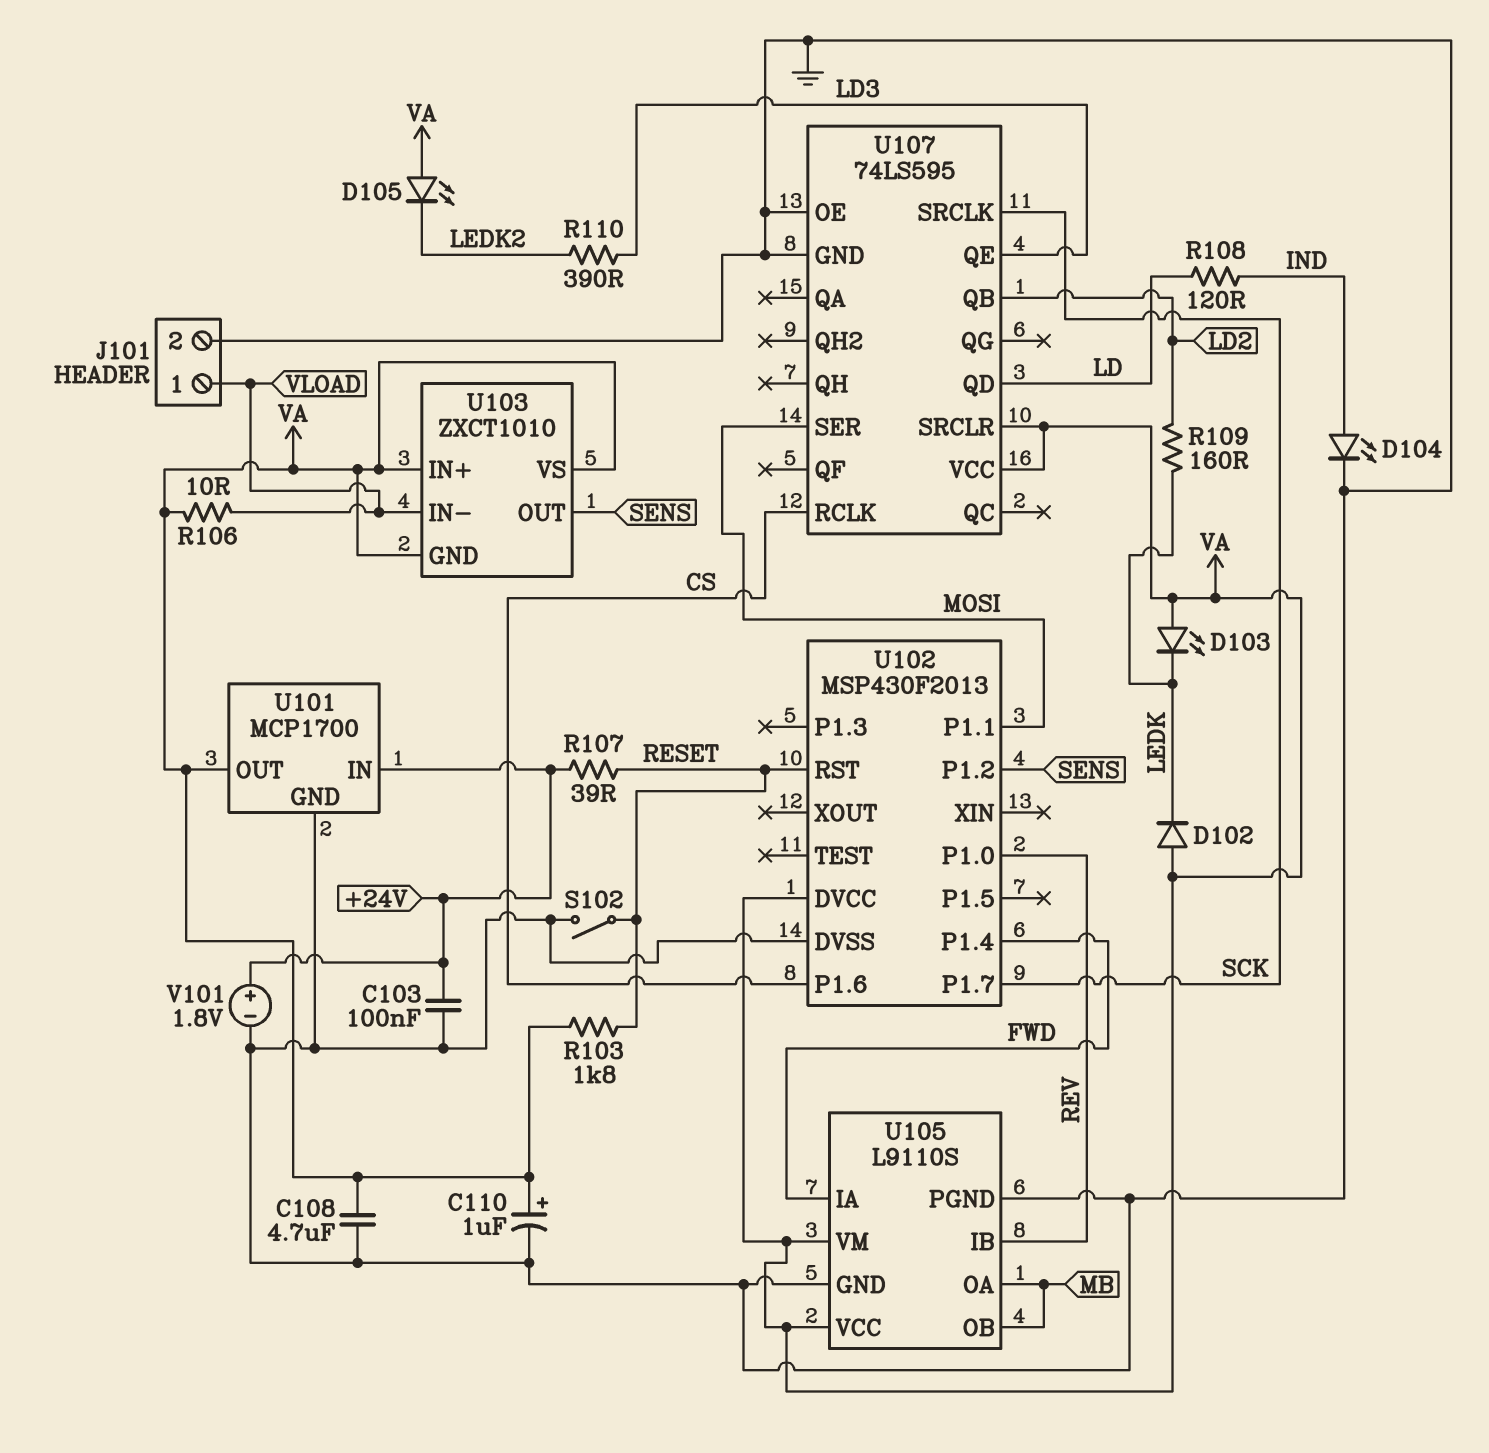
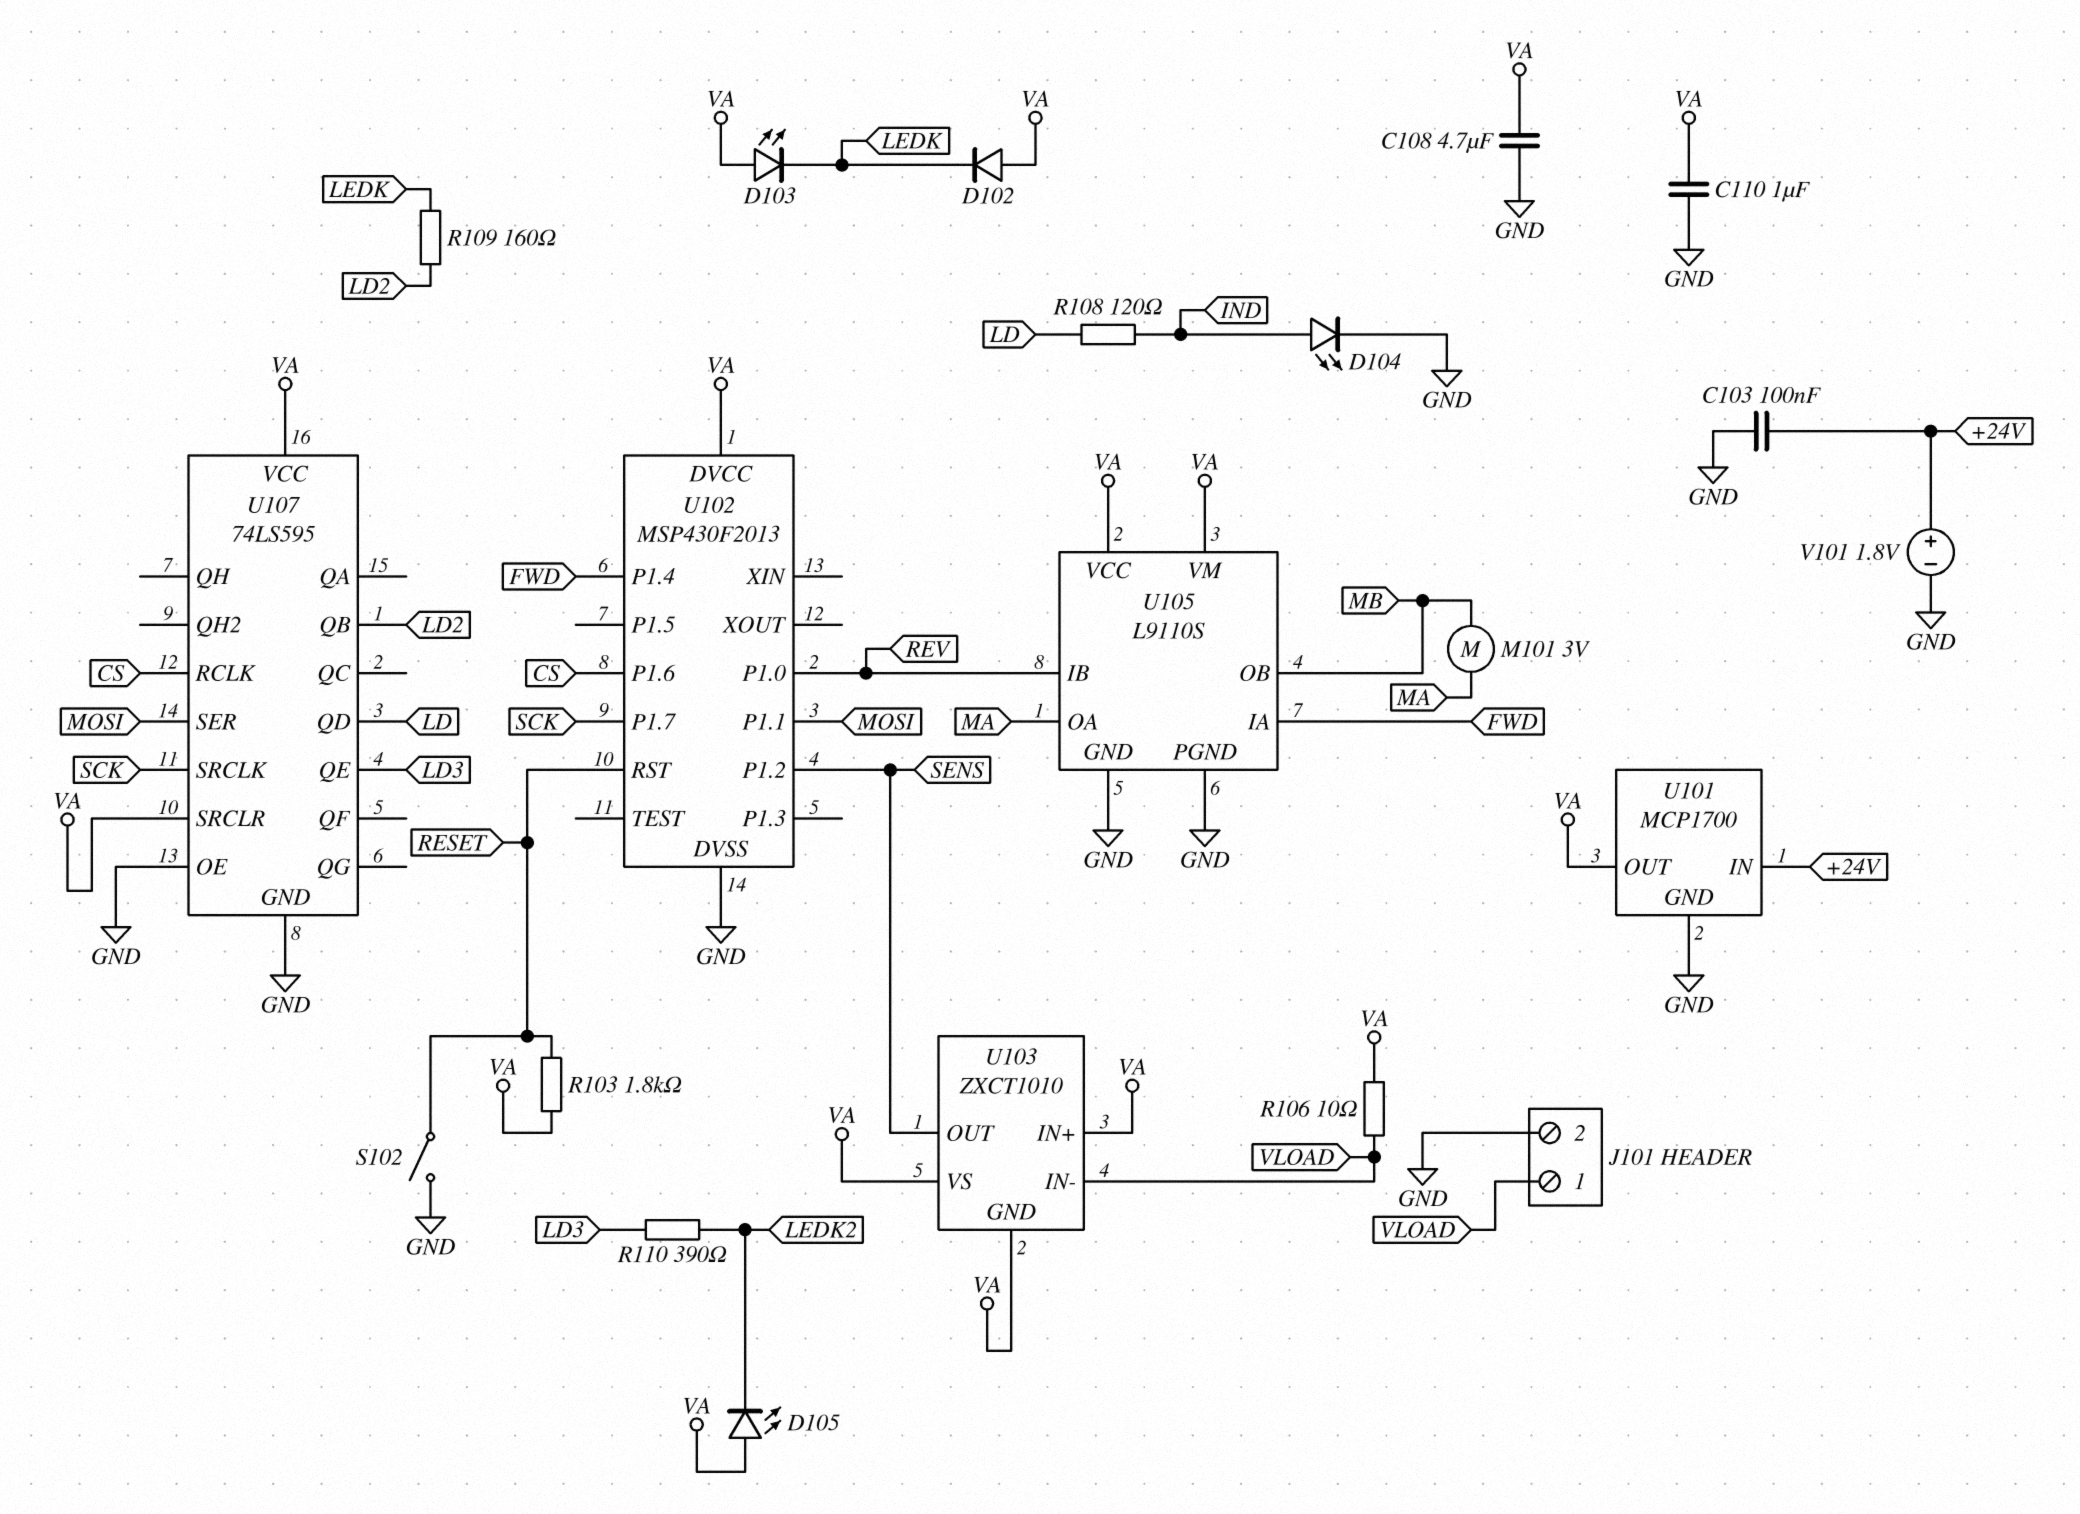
C110: 1uF (plus VA, minus GND) -> 1uF (GND, VA)
M101: none -> motor 3V (MA, MB)
R107: 39 (+24V, RESET) -> none
U105 pin OA: MB -> MA

